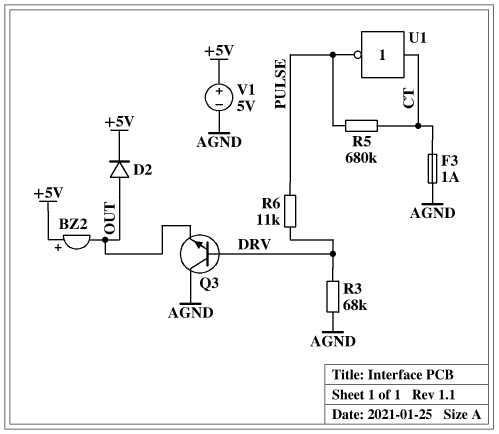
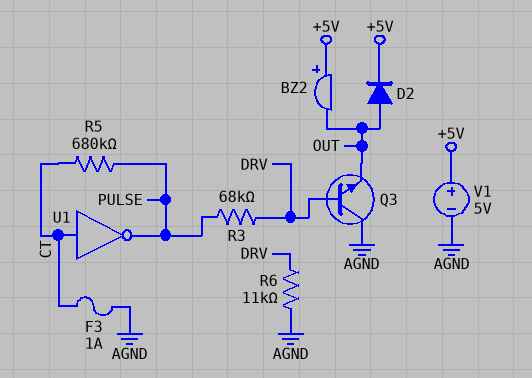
R3: 68k (AGND, DRV) -> 68k (DRV, PULSE)
R6: 11k (DRV, PULSE) -> 11k (AGND, DRV)

